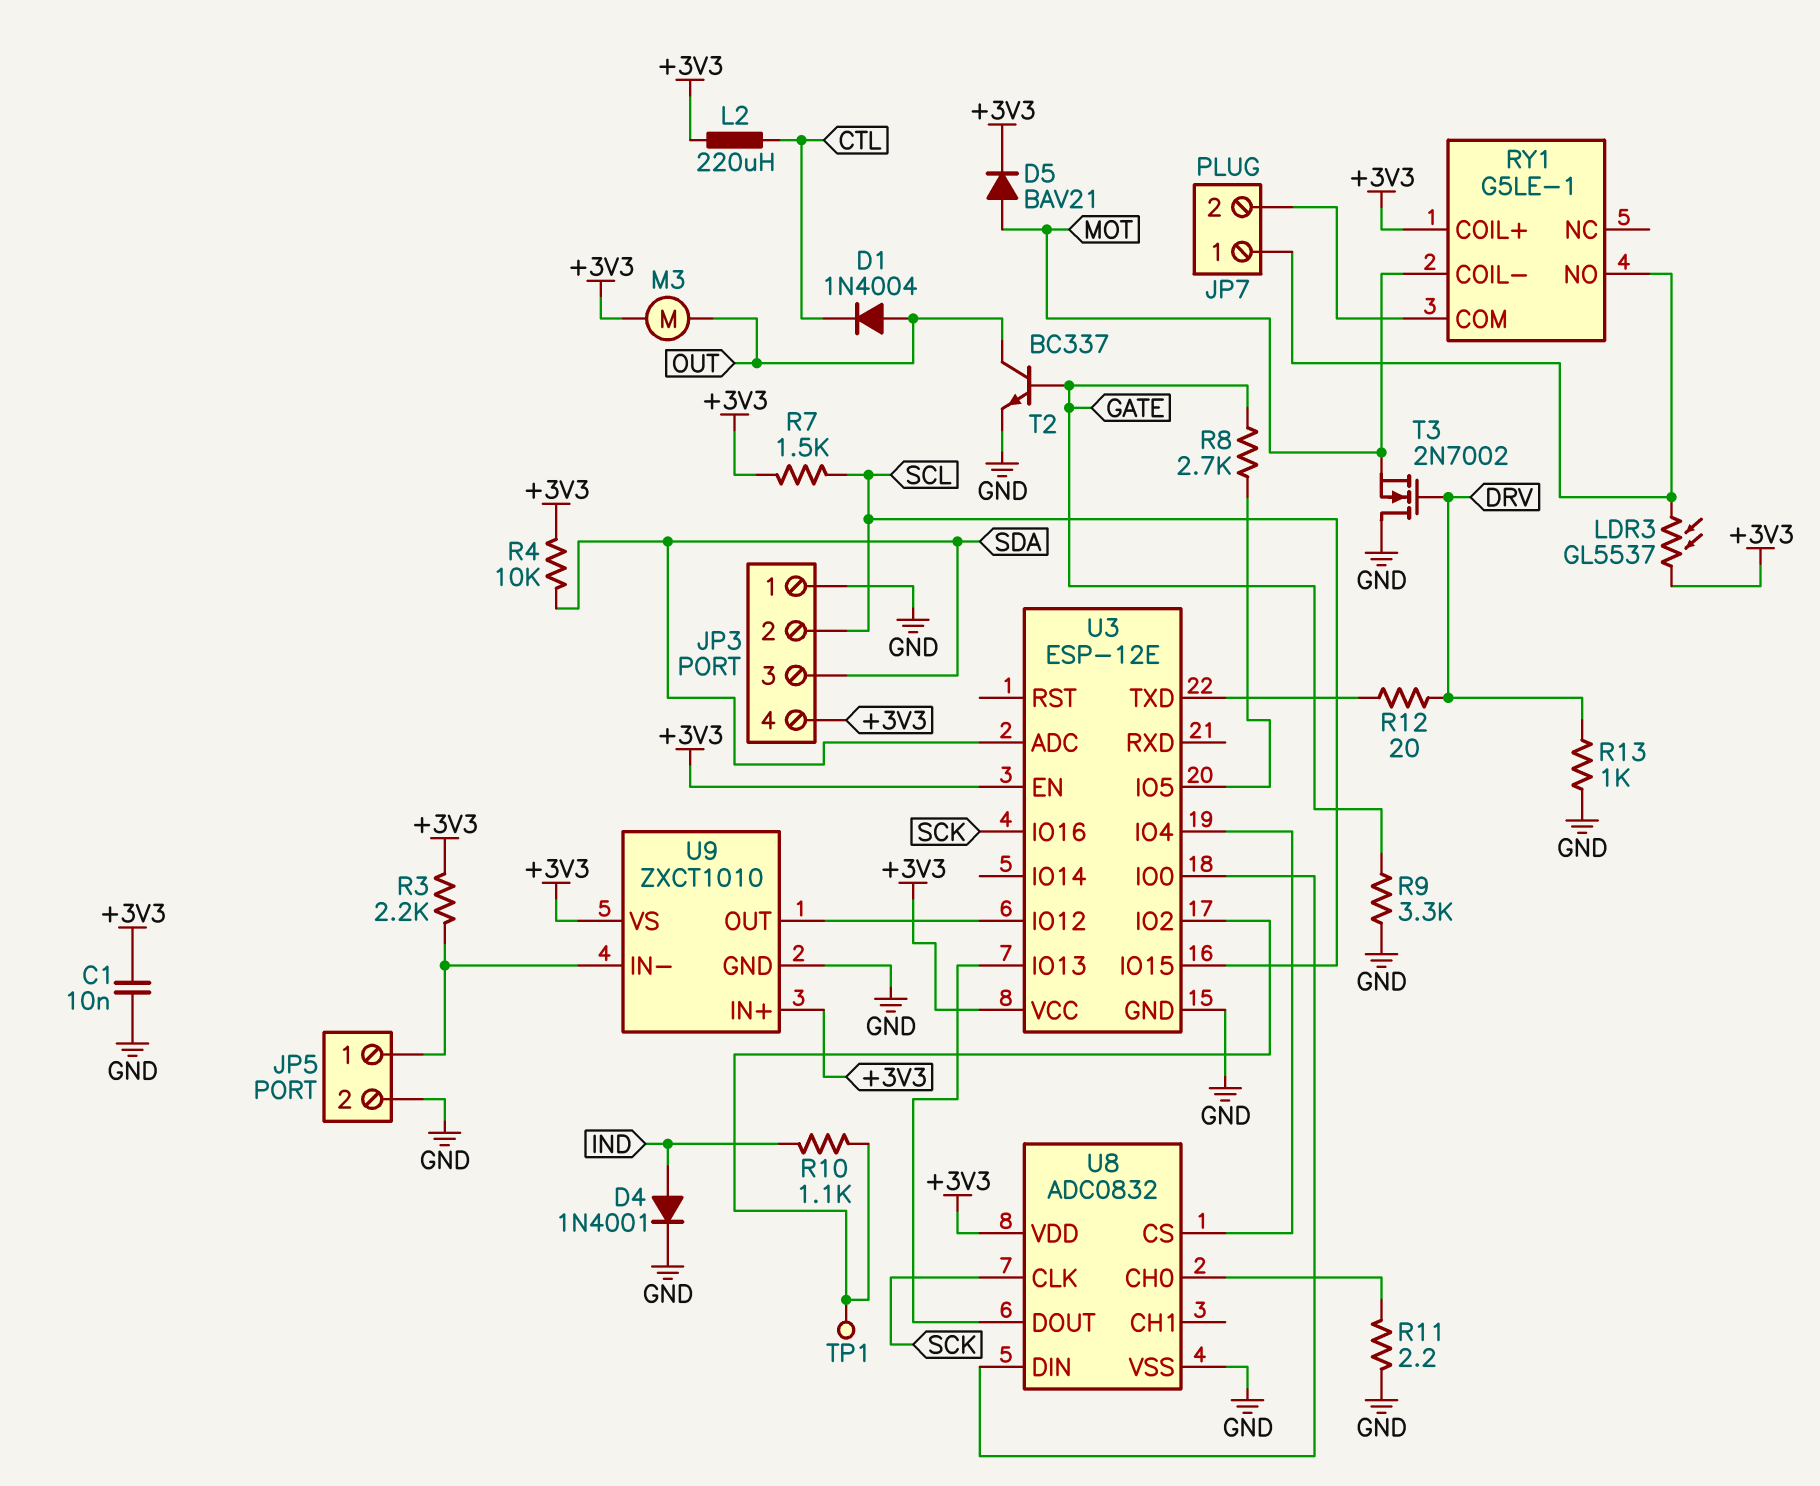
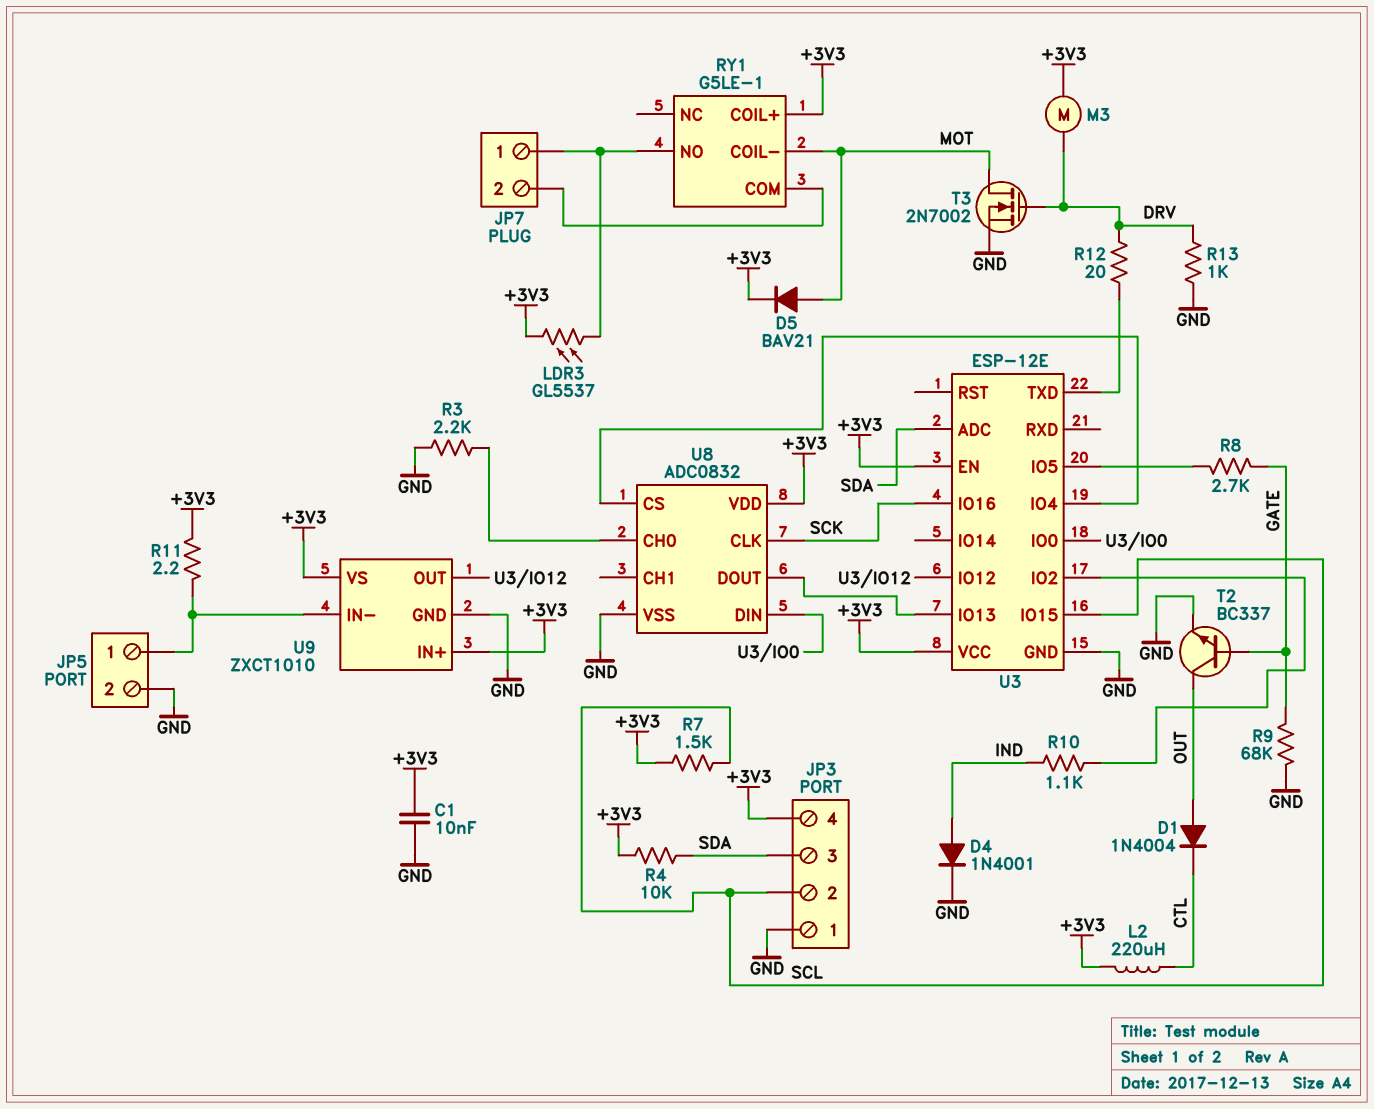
M3: motor (+3V3, OUT) -> motor (+3V3, DRV)
R3: 2.2k (+3V3, JP5/1) -> 2.2k (GND, U8/CH0)
R9: 3.3k (GATE, GND) -> 68k (GATE, GND)
R11: 2.2 (GND, U8/CH0) -> 2.2 (+3V3, JP5/1)
T3: NMOS 2N7002 (G DRV, D GND, S MOT) -> NMOS 2N7002 (G DRV, D MOT, S GND)
TP1: test point (U3/IO2) -> none

